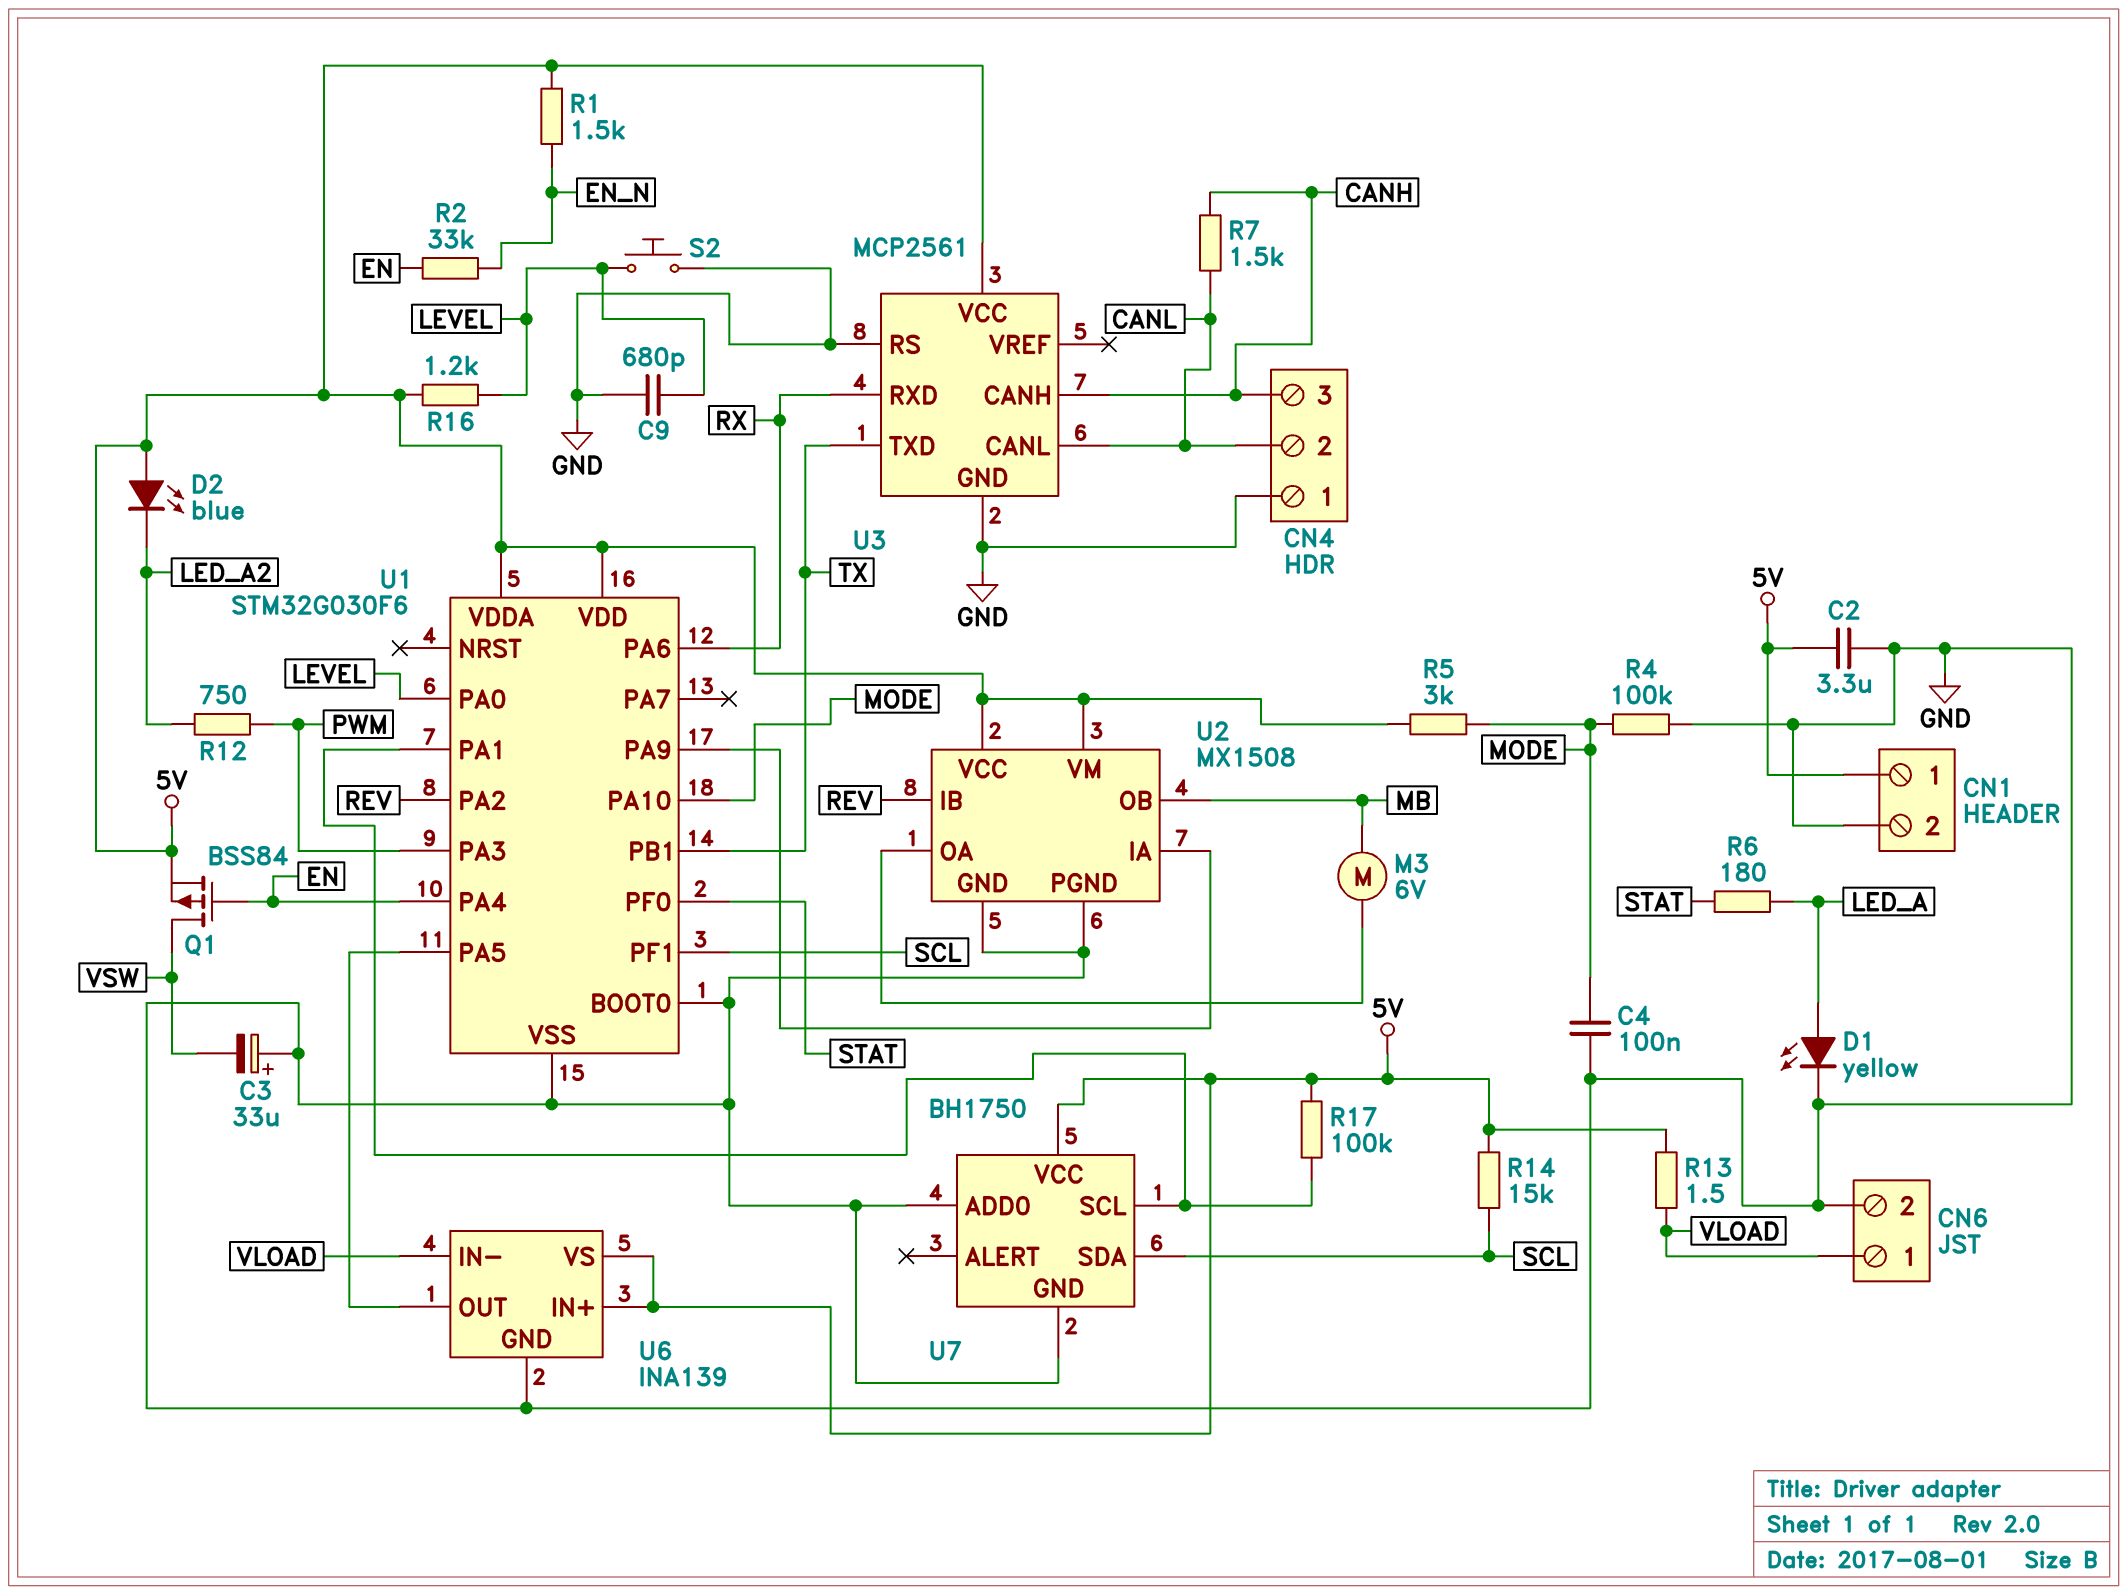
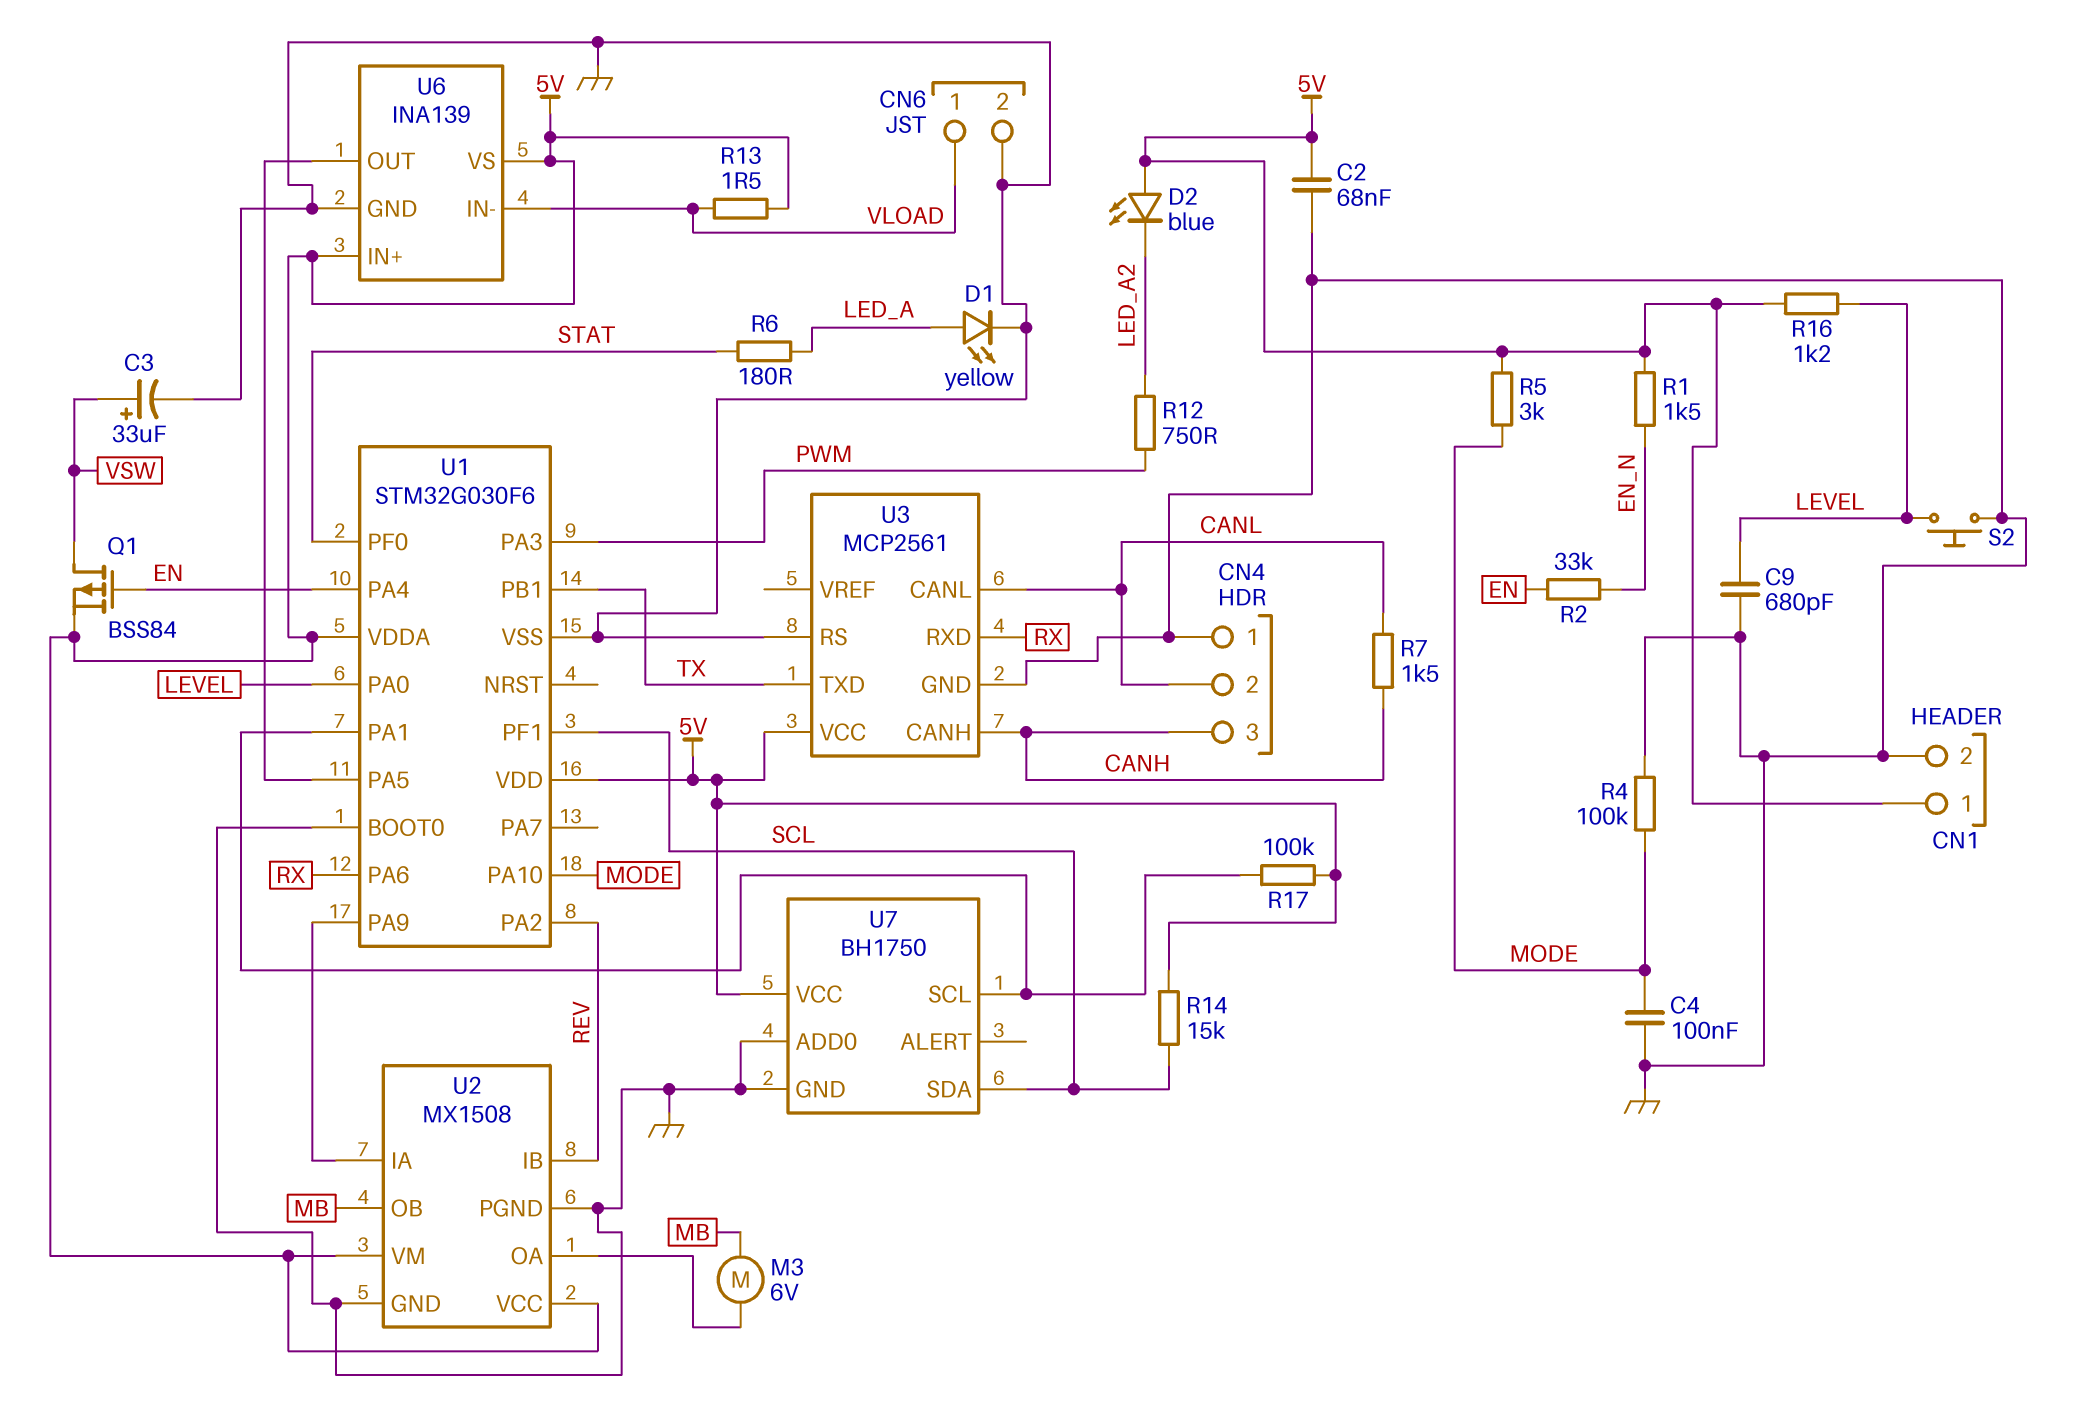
C2: 3.3uF (5V, GND) -> 68nF (5V, GND)
C3: 33uF (plus GND, minus VSW) -> 33uF (plus VSW, minus GND)

